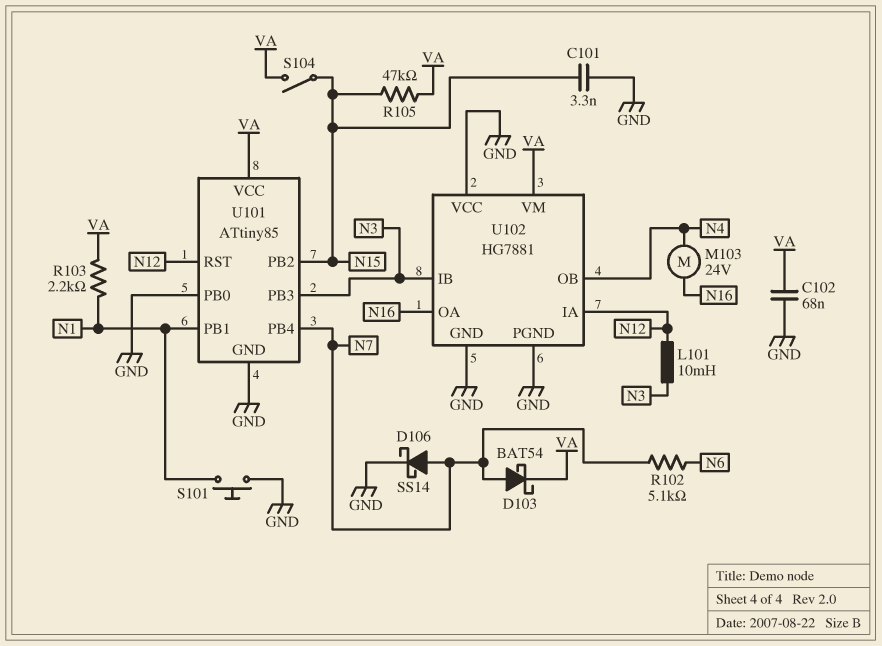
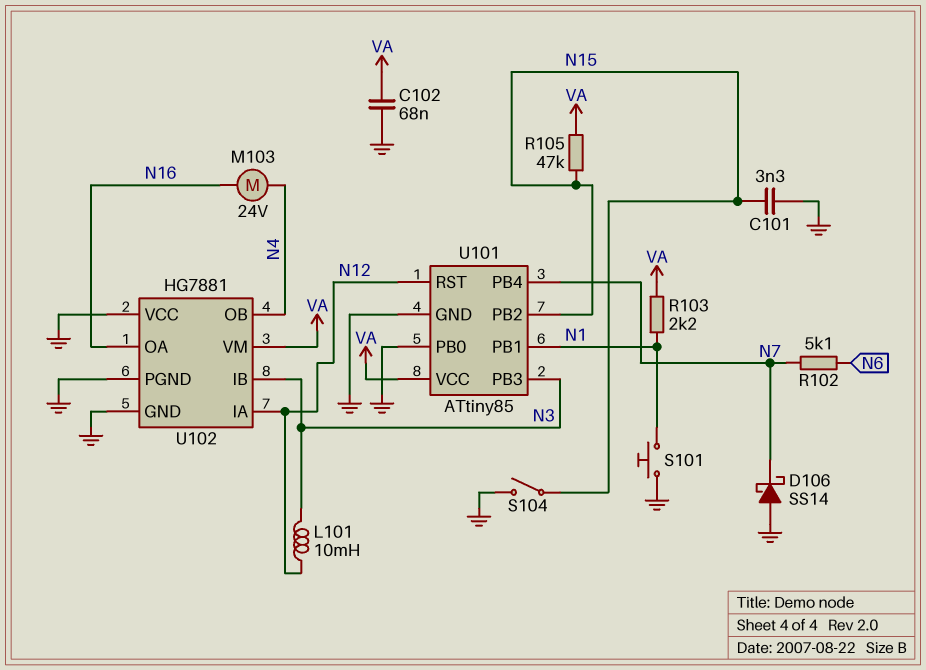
D103: schottky BAT54 (A N7, K VA) -> none
D106: schottky SS14 (A N7, K GND) -> schottky SS14 (A GND, K N7)
S104: switch (N15, VA) -> switch (GND, N15)

